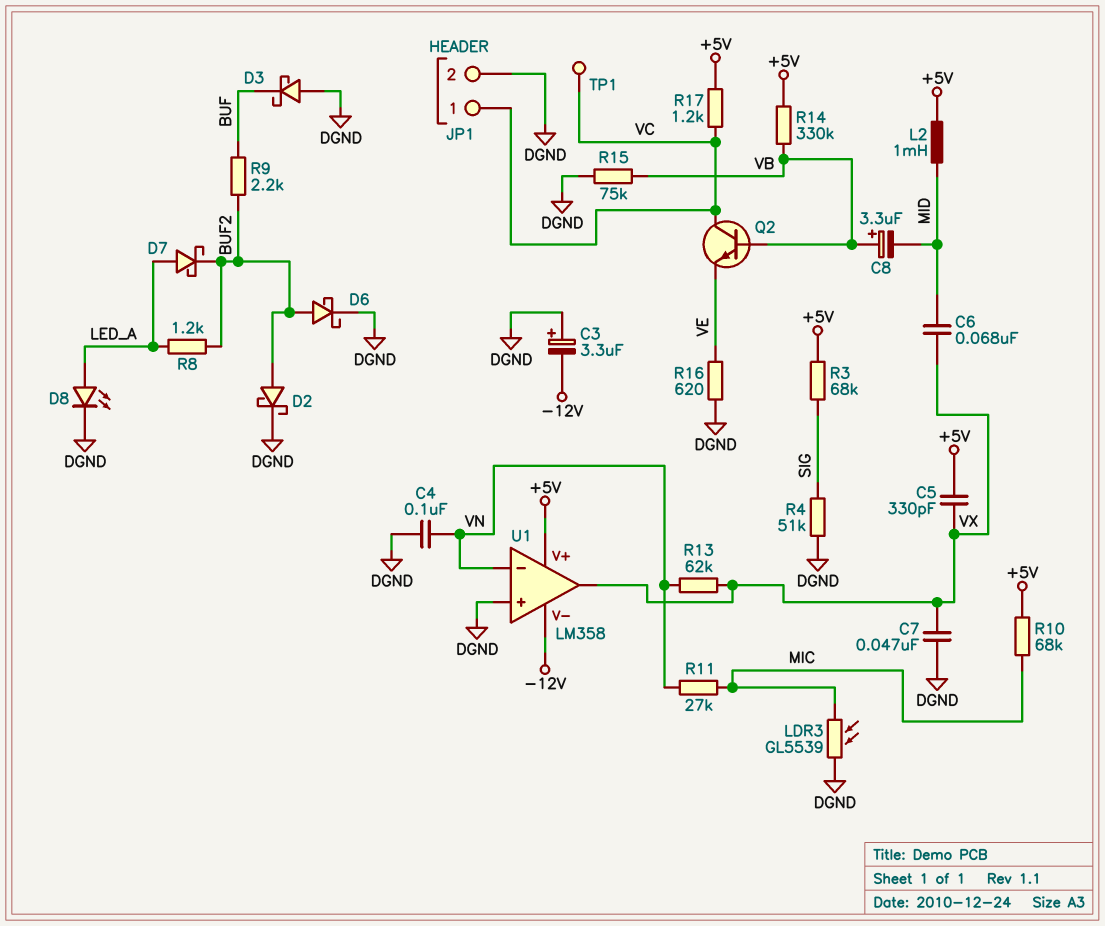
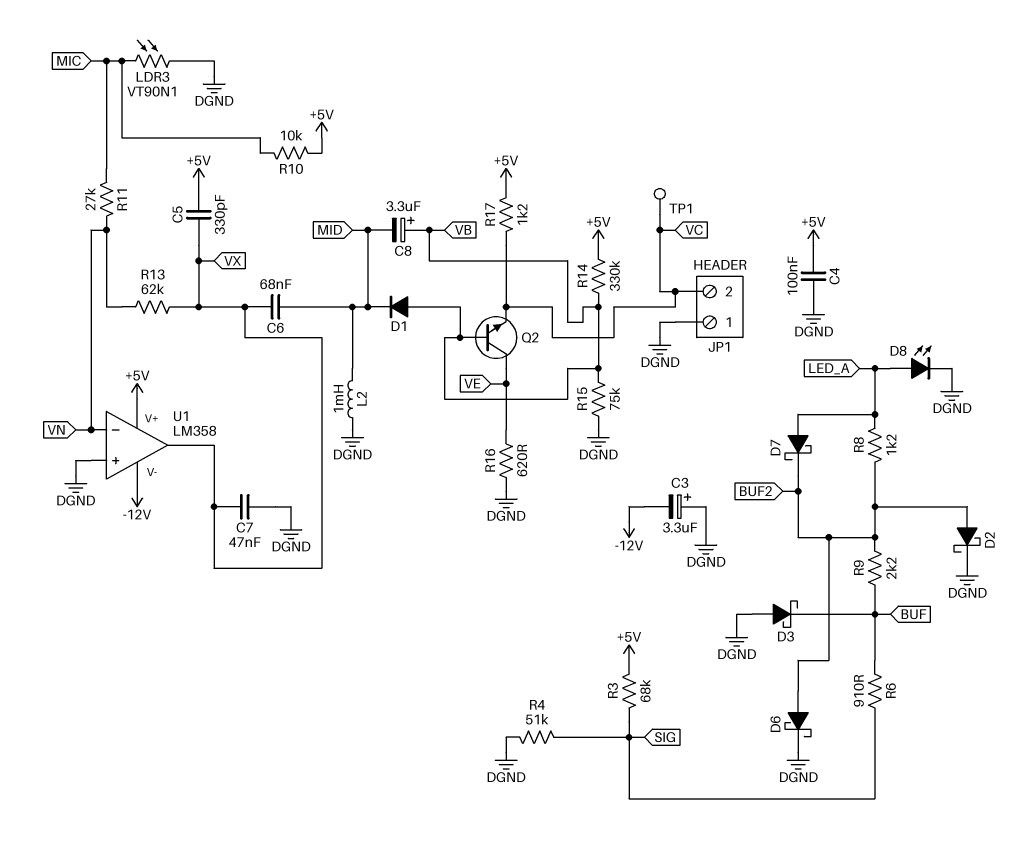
C4: 100nF (DGND, VN) -> 100nF (+5V, DGND)
D1: none -> diode (A VB, K MID)
JP1 pin 1: VC -> DGND
JP1 pin 2: DGND -> VC
L2: 1mH (+5V, MID) -> 1mH (DGND, MID)
LDR3: GL5539 (DGND, MIC) -> VT90N1 (DGND, MIC)
Q2: NPN (B VB, C VC, E VE) -> NPN (B VB, C VE, E VC)
R6: none -> 910 (BUF, SIG)
R10: 68k (+5V, MIC) -> 10k (+5V, MIC)

